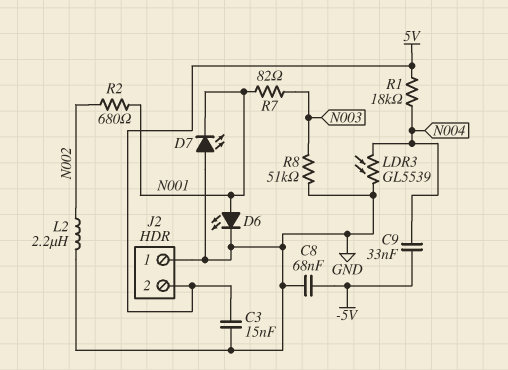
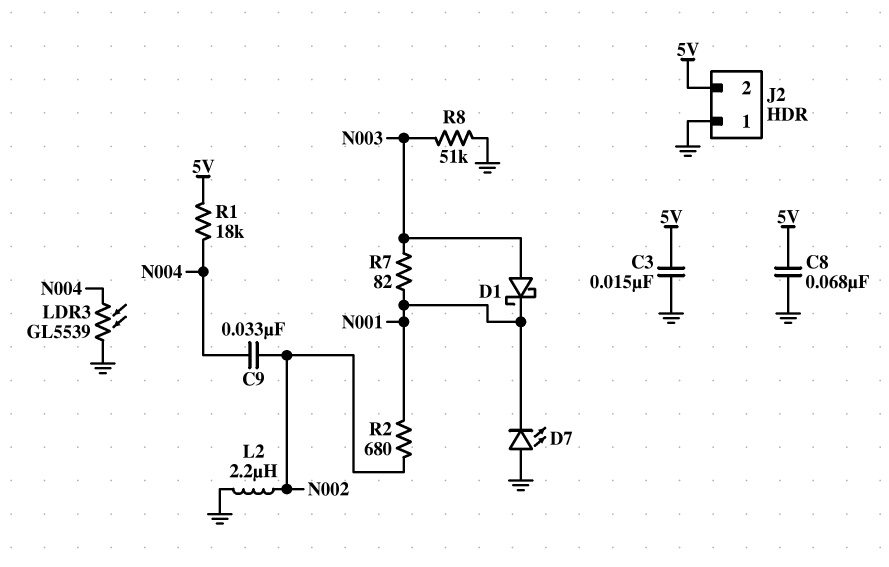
C8: 68nF (-5V, GND) -> 68nF (5V, GND)
C9: 33nF (-5V, N004) -> 33nF (N002, N004)
D1: none -> schottky (A N003, K N001)
D6: LED (A N001, K GND) -> none

